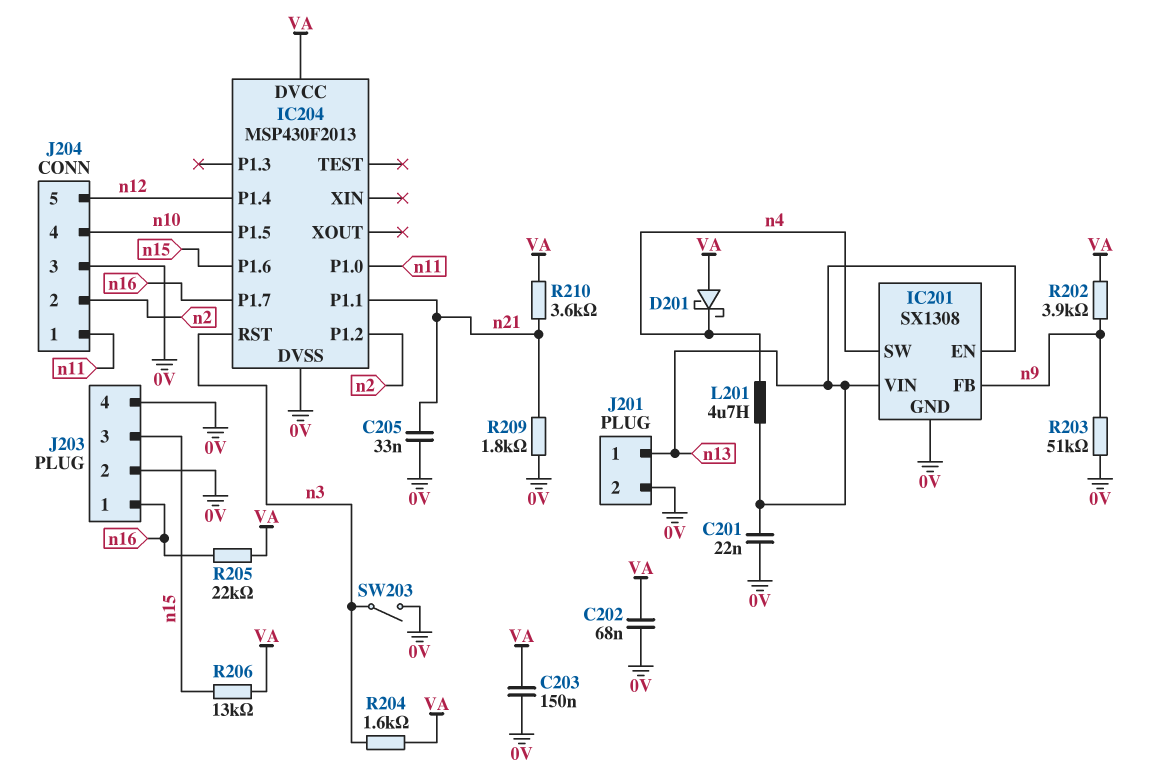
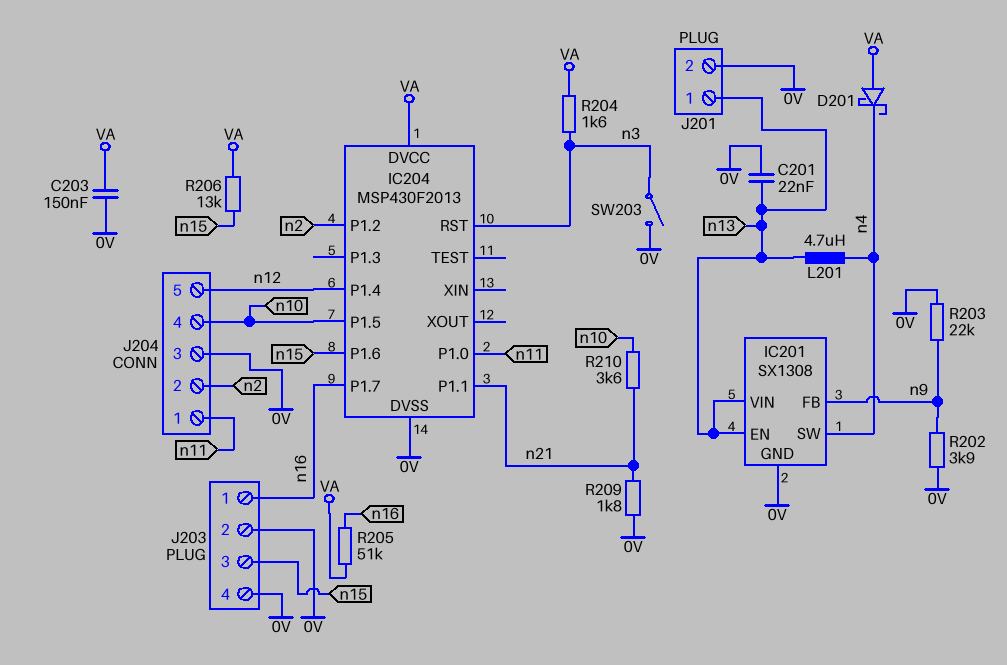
C202: 68nF (0V, VA) -> none
C205: 33nF (0V, n21) -> none
R202: 3.9k (VA, n9) -> 3.9k (0V, n9)
R203: 51k (0V, n9) -> 22k (0V, n9)
R205: 22k (VA, n16) -> 51k (VA, n16)
R210: 3.6k (VA, n21) -> 3.6k (n10, n21)

